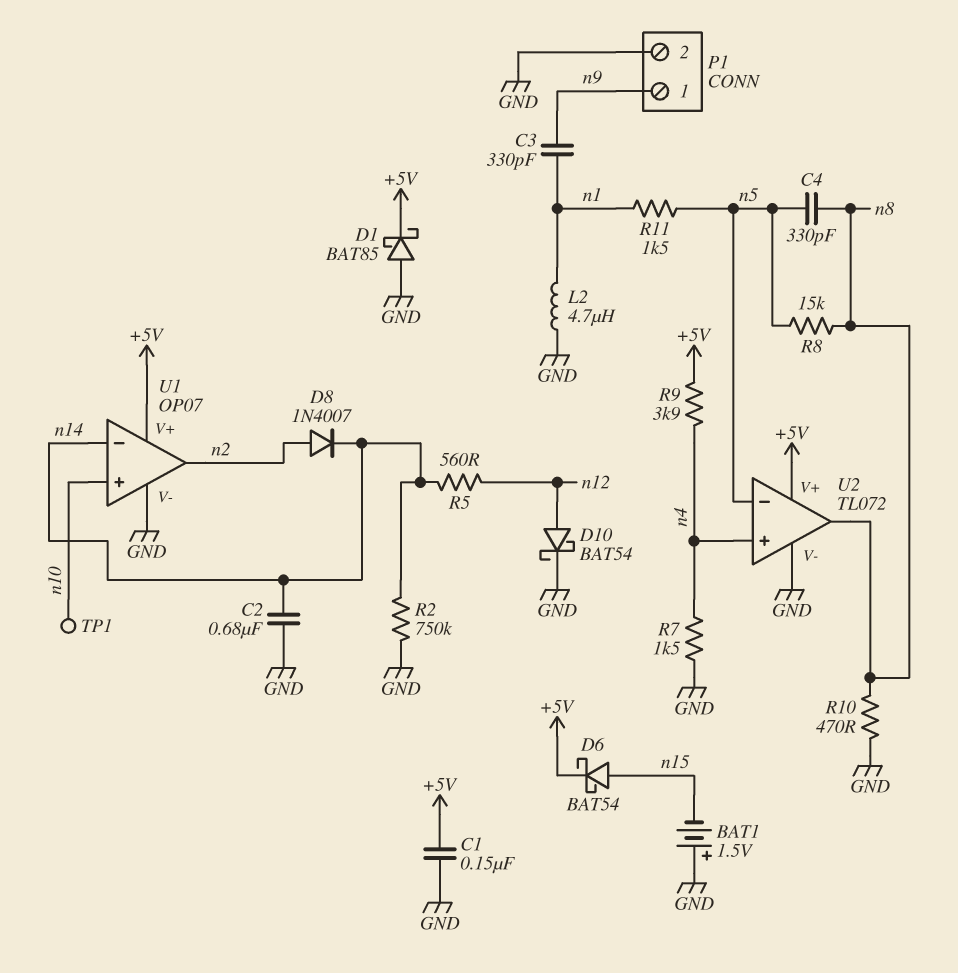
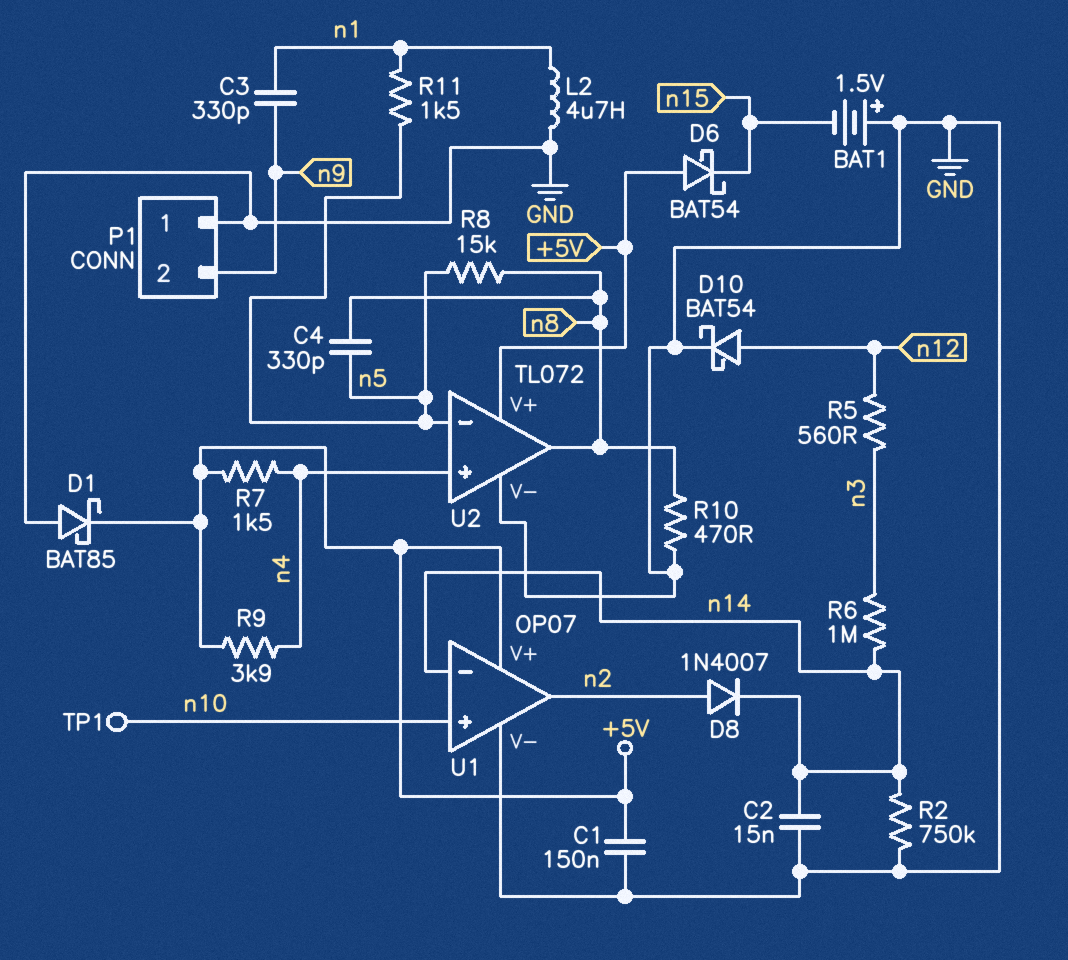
C2: 680nF (GND, n14) -> 15nF (GND, n14)
D6: schottky BAT54 (A n15, K +5V) -> schottky BAT54 (A +5V, K n15)
P1 pin 1: n9 -> GND
P1 pin 2: GND -> n9
R5: 560 (n12, n14) -> 560 (n3, n12)
R6: none -> 1M (n3, n14)
R7: 1.5k (GND, n4) -> 1.5k (+5V, n4)

